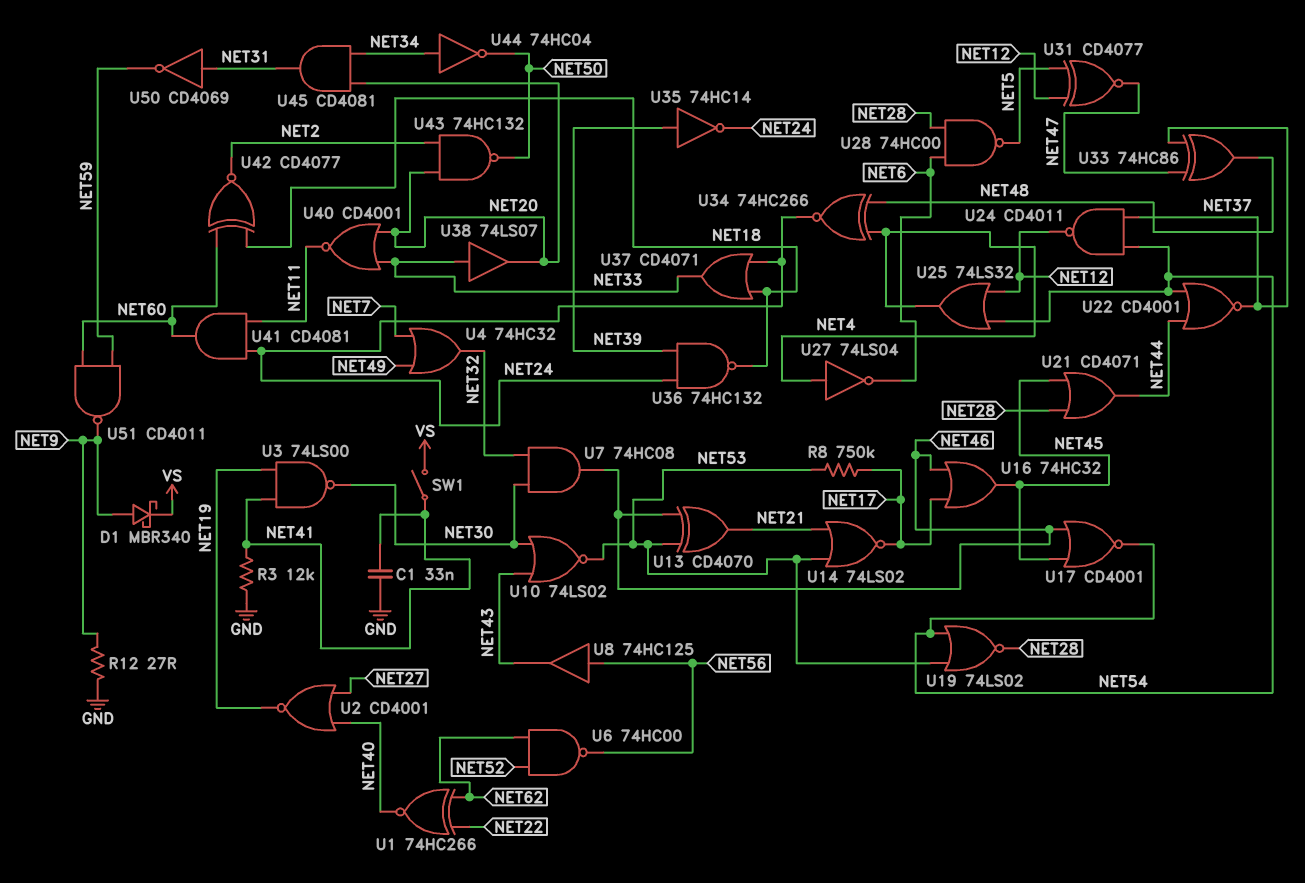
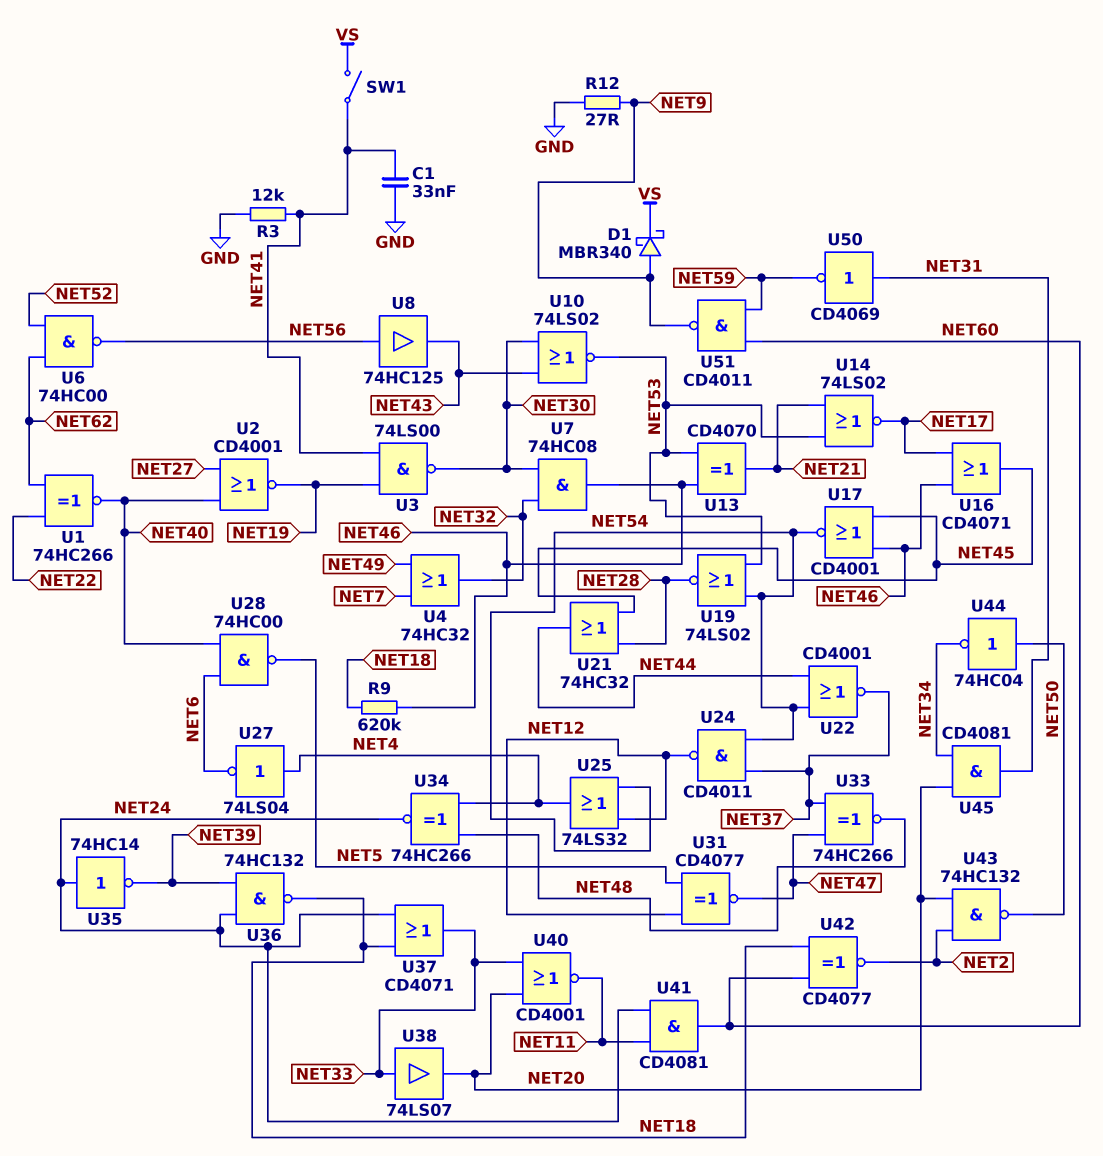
R8: 750k (NET17, NET53) -> none
R9: none -> 620k (NET18, NET46)
U16: OR 74HC32 (in NET17, in NET46, out NET45) -> OR CD4071 (in NET17, in NET46, out NET45)
U21: OR CD4071 (in NET28, in NET45, out NET44) -> OR 74HC32 (in NET28, in NET45, out NET44)
U28: NAND 74HC00 (in NET6, in NET28, out NET5) -> NAND 74HC00 (in NET6, in NET40, out NET5)
U33: XOR 74HC86 (in NET37, in NET47, out NET48) -> XNOR 74HC266 (in NET37, in NET47, out NET48)
U35: NOT 74HC14 (in NET39, out NET24) -> NOT 74HC14 (in NET24, out NET39)
U44: NOT 74HC04 (in NET34, out NET50) -> NOT 74HC04 (in NET50, out NET34)

